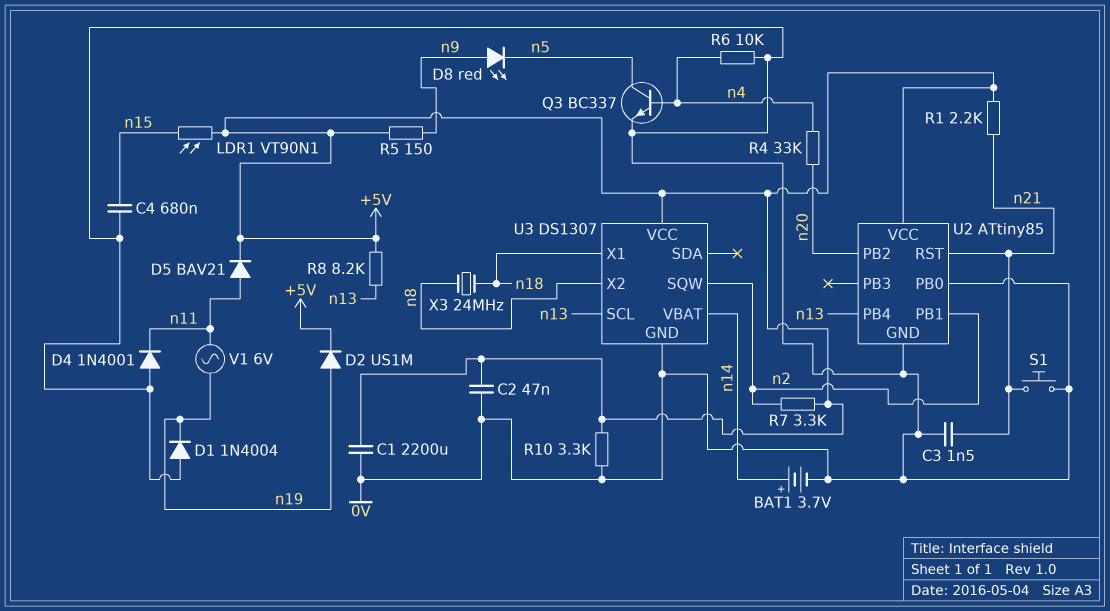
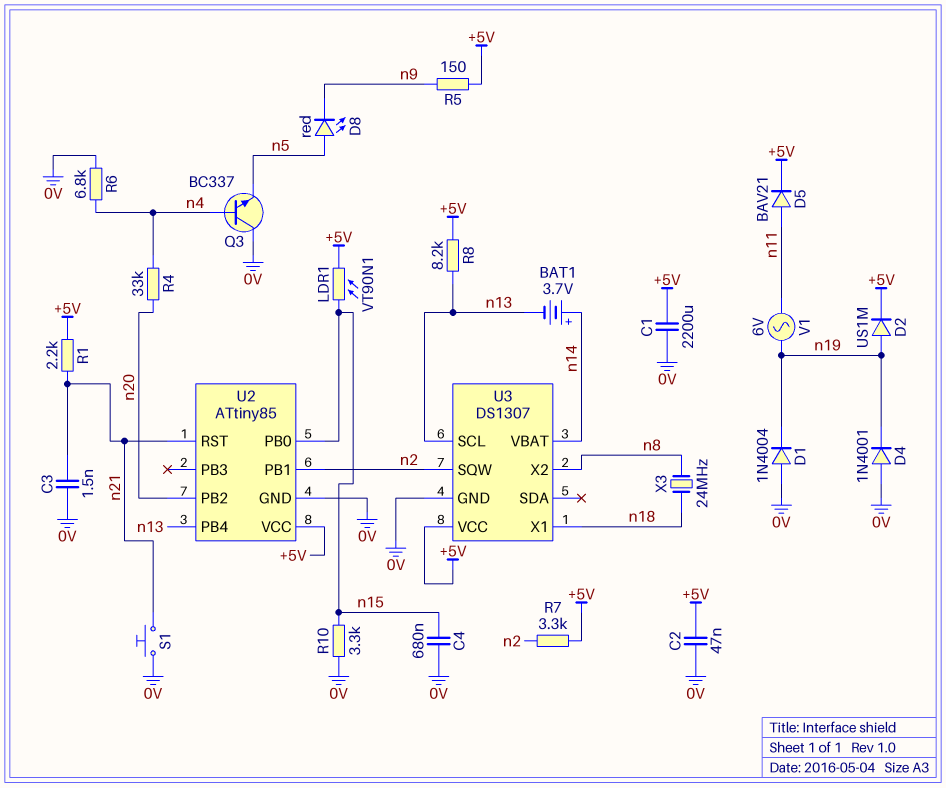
BAT1: 3.7V (plus n14, minus 0V) -> 3.7V (plus n14, minus n13)
D4: diode 1N4001 (A 0V, K n11) -> diode 1N4001 (A 0V, K n19)
D8: LED red (A n9, K n5) -> LED red (A n5, K n9)
Q3: NPN BC337 (B n4, C n5, E 0V) -> NPN BC337 (B n4, C 0V, E n5)
R6: 10k (0V, n4) -> 6.8k (0V, n4)
R10: 3.3k (+5V, 0V) -> 3.3k (0V, n15)
U2 pin PB0: 0V -> n15

